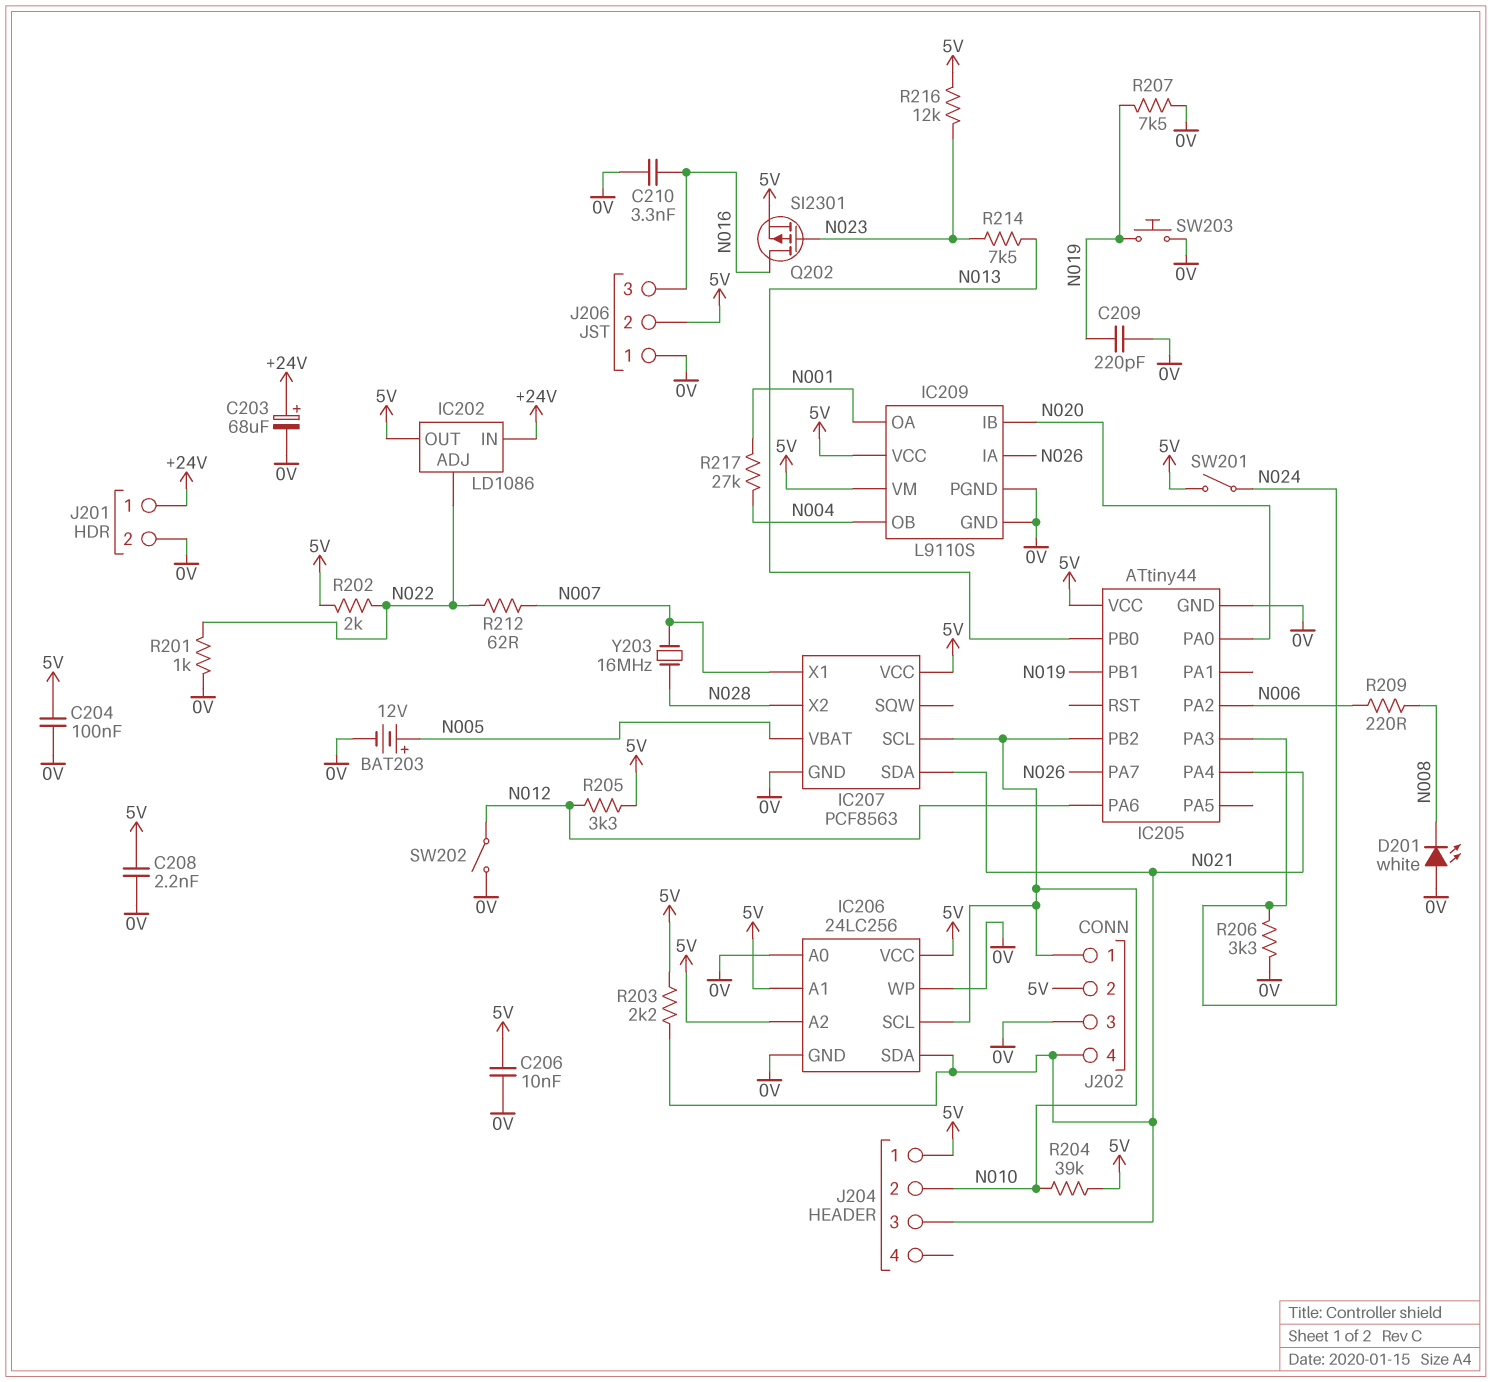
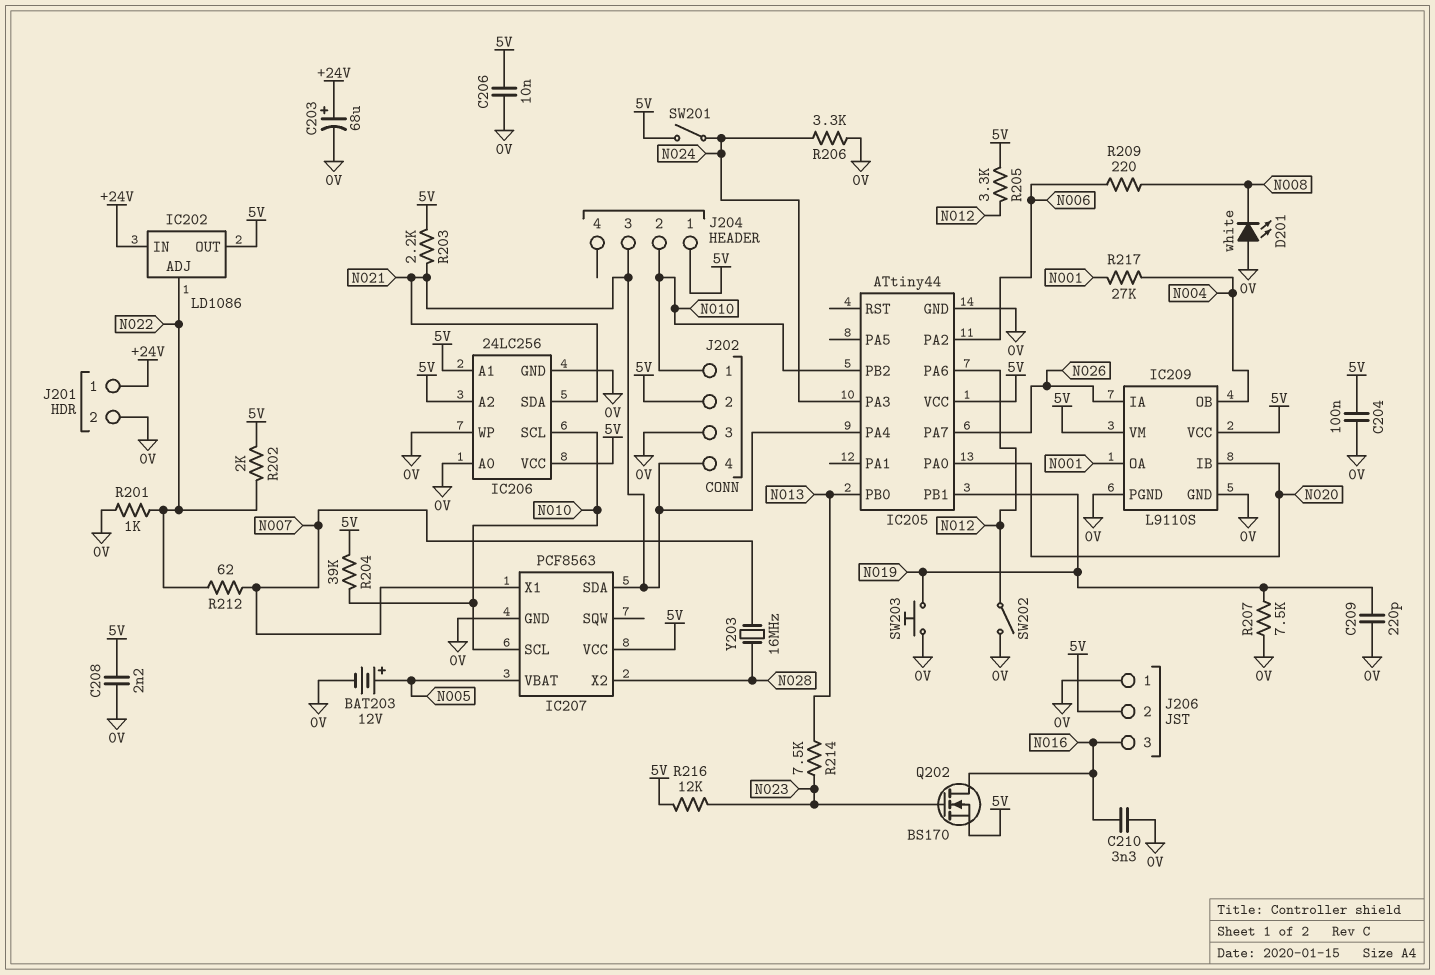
Q202: PMOS SI2301 (G N023, D N016, S 5V) -> NMOS BS170 (G N023, D N016, S 5V)

